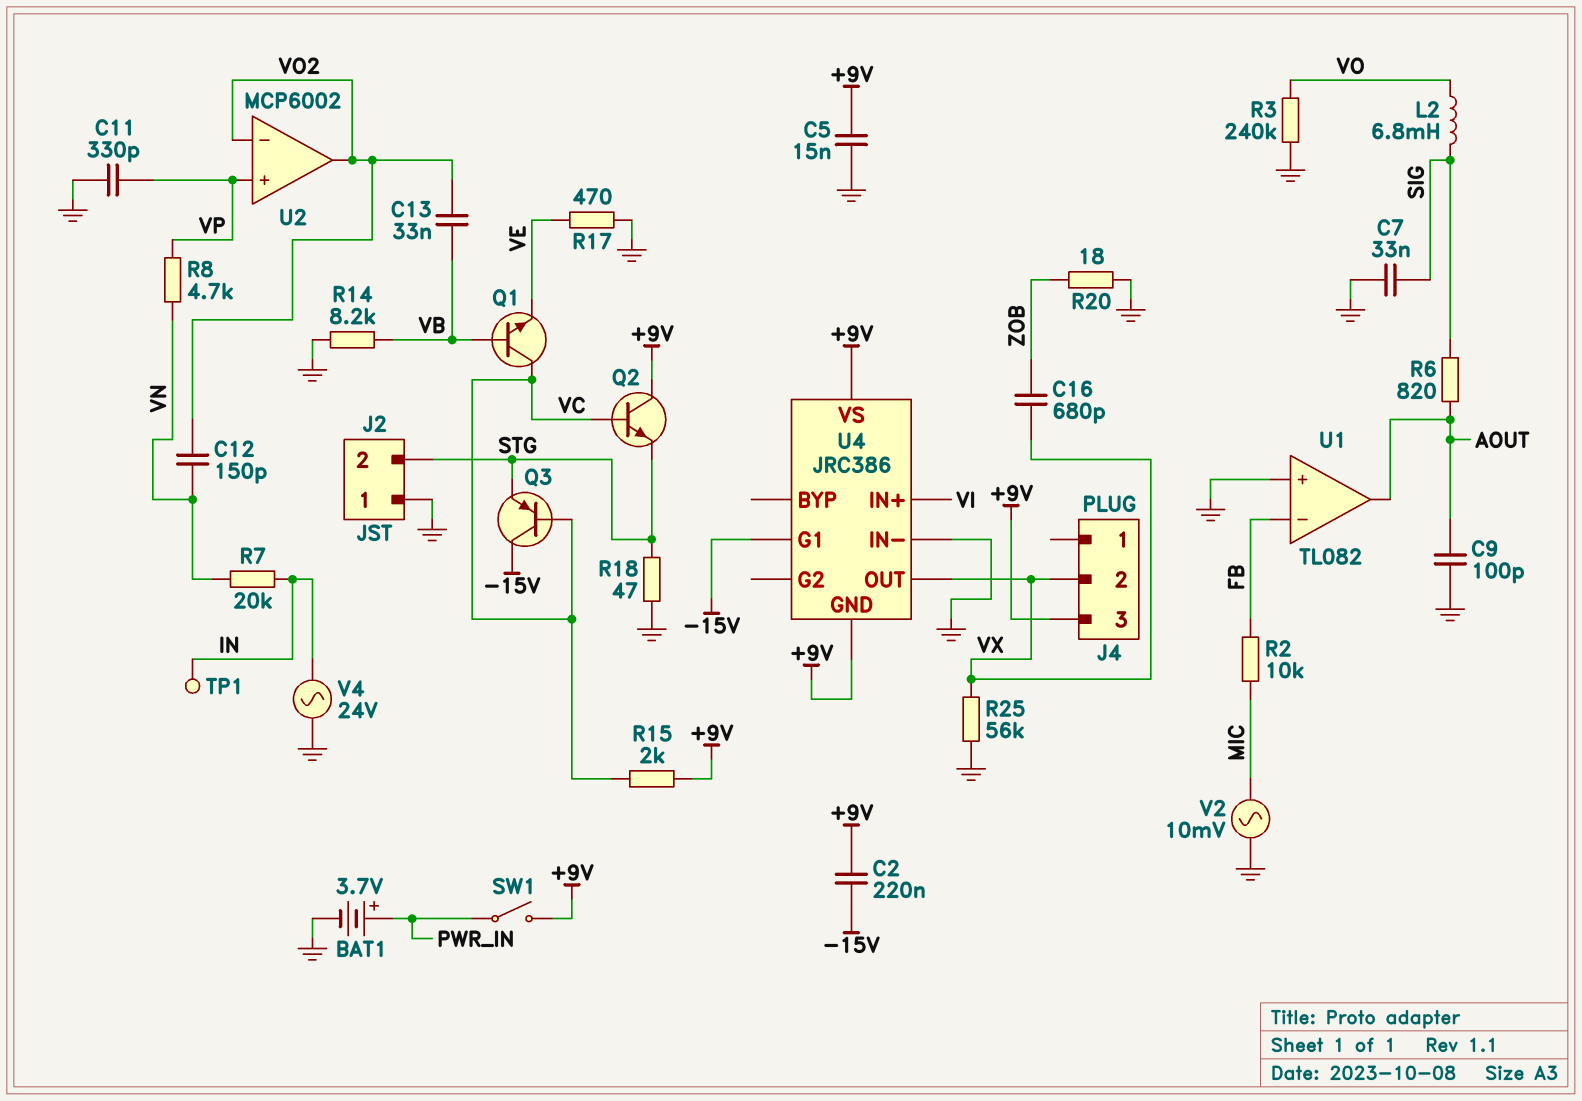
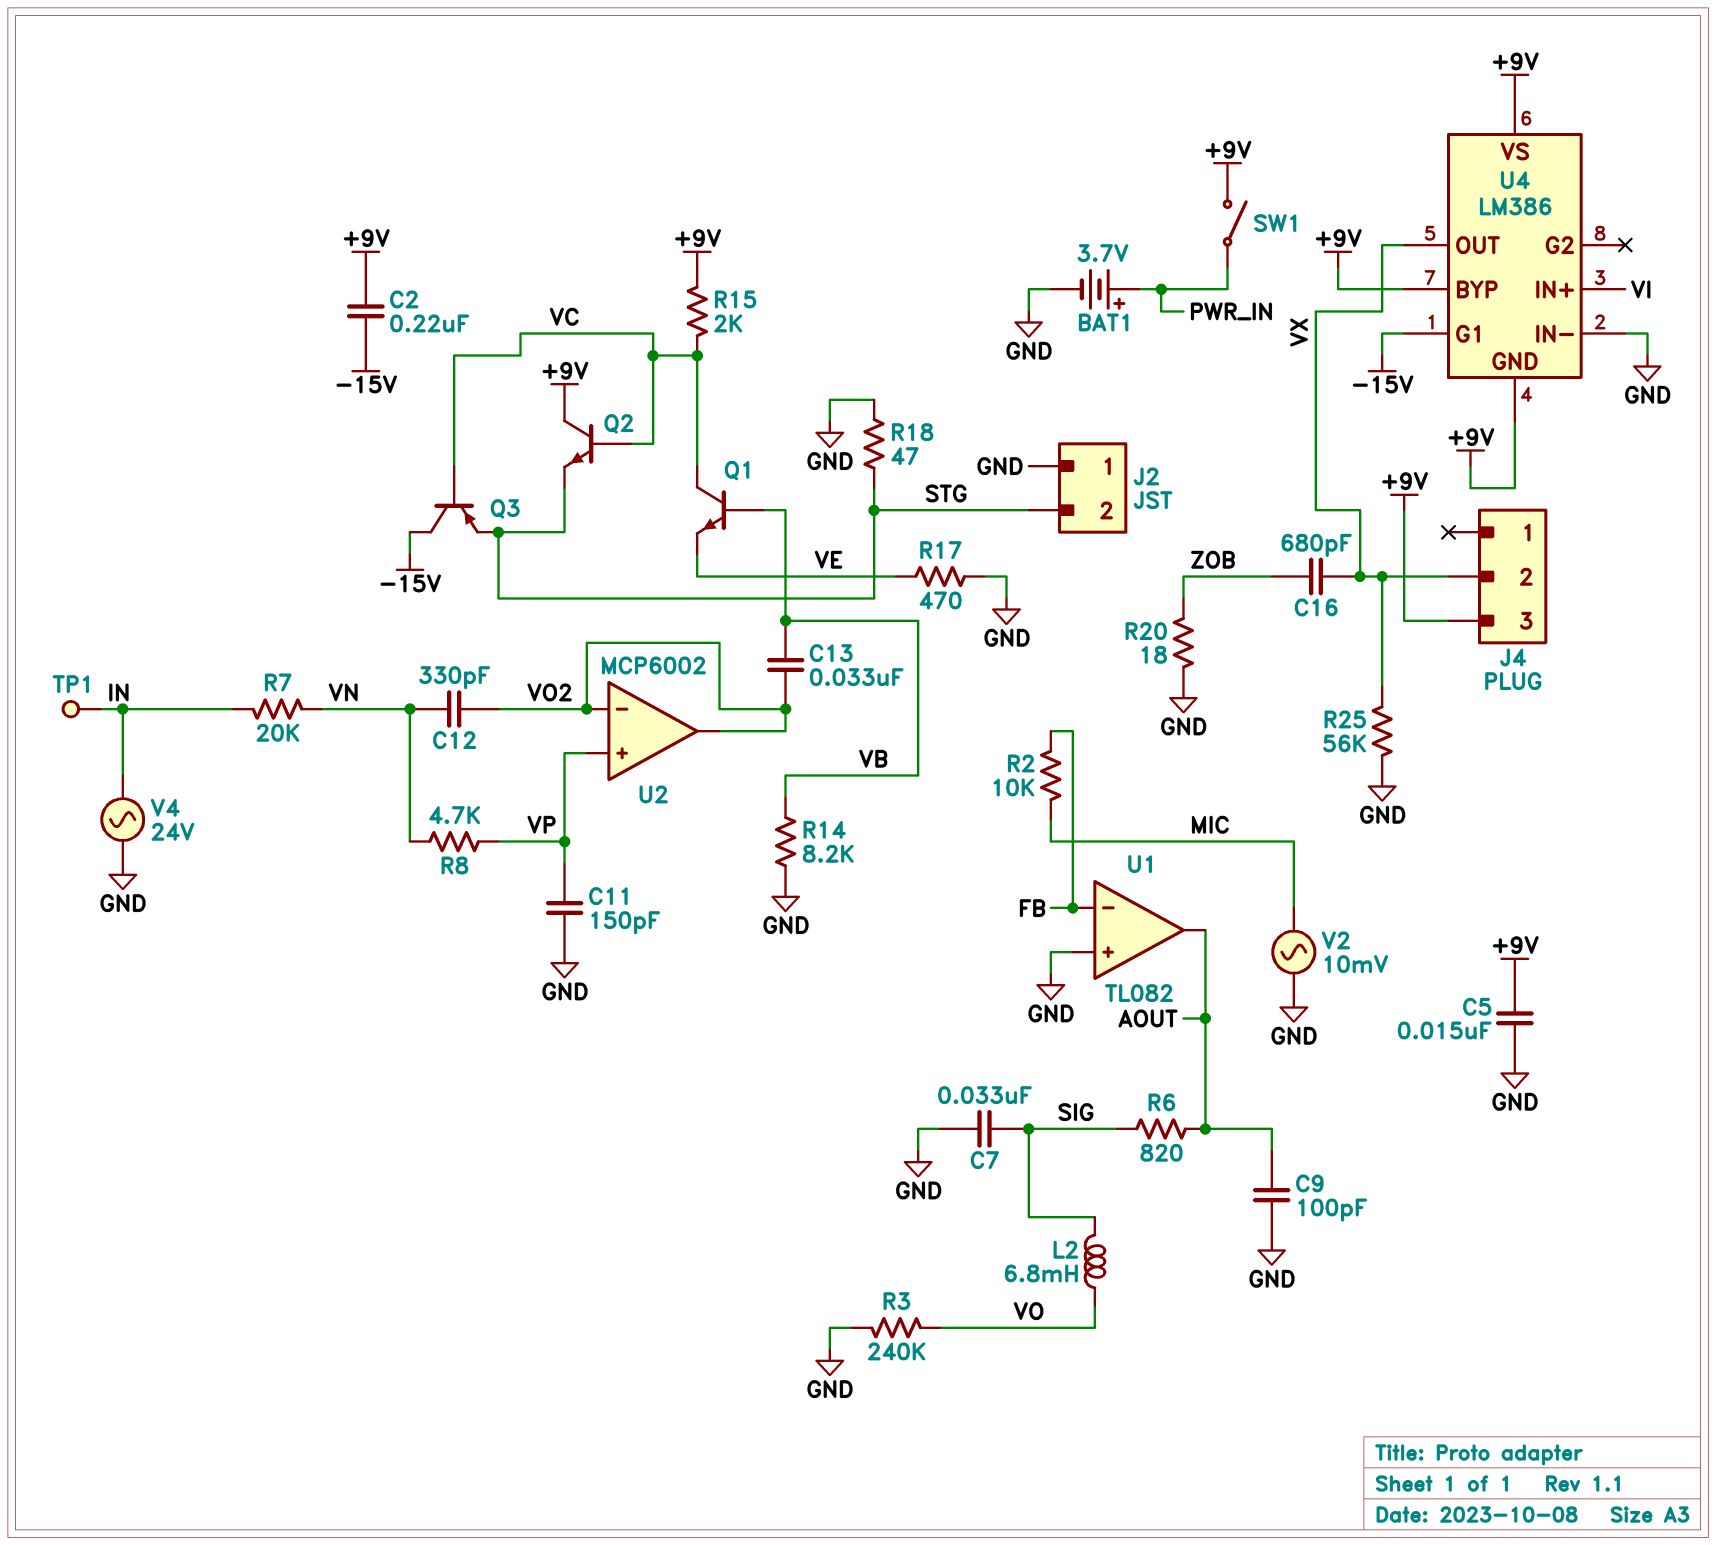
C11: 330pF (GND, VP) -> 150pF (GND, VP)
C12: 150pF (VN, VO2) -> 330pF (VN, VO2)
U4: JRC386 -> LM386
U4 pin BYP: none -> +9V

